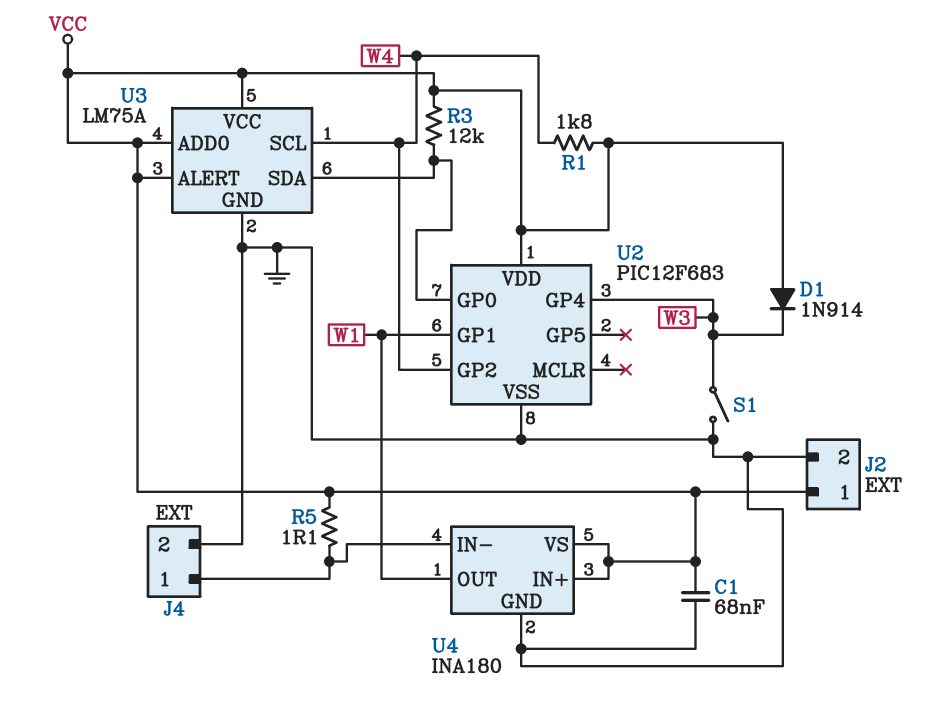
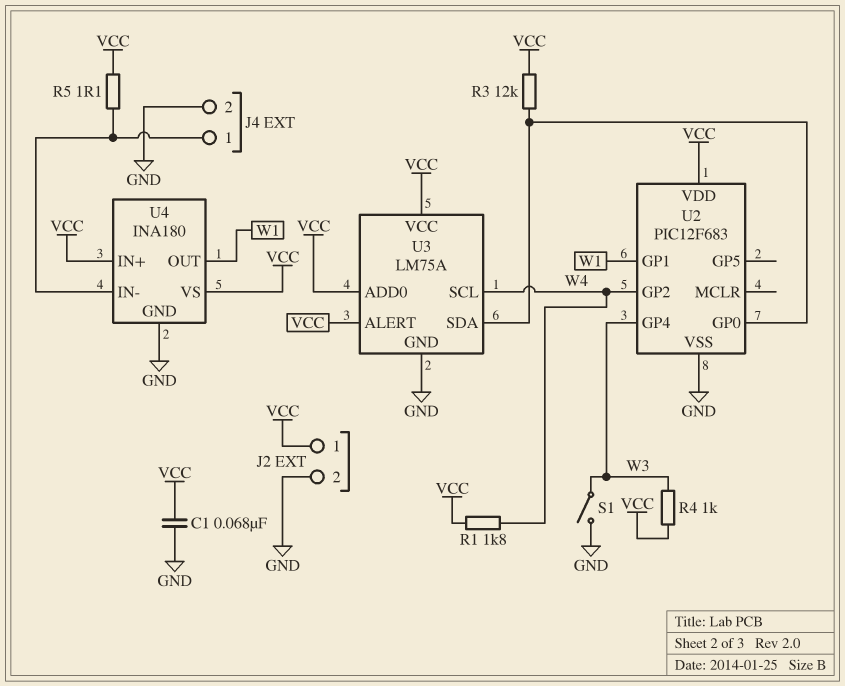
D1: diode 1N914 (A VCC, K W3) -> none
R4: none -> 1k (VCC, W3)

